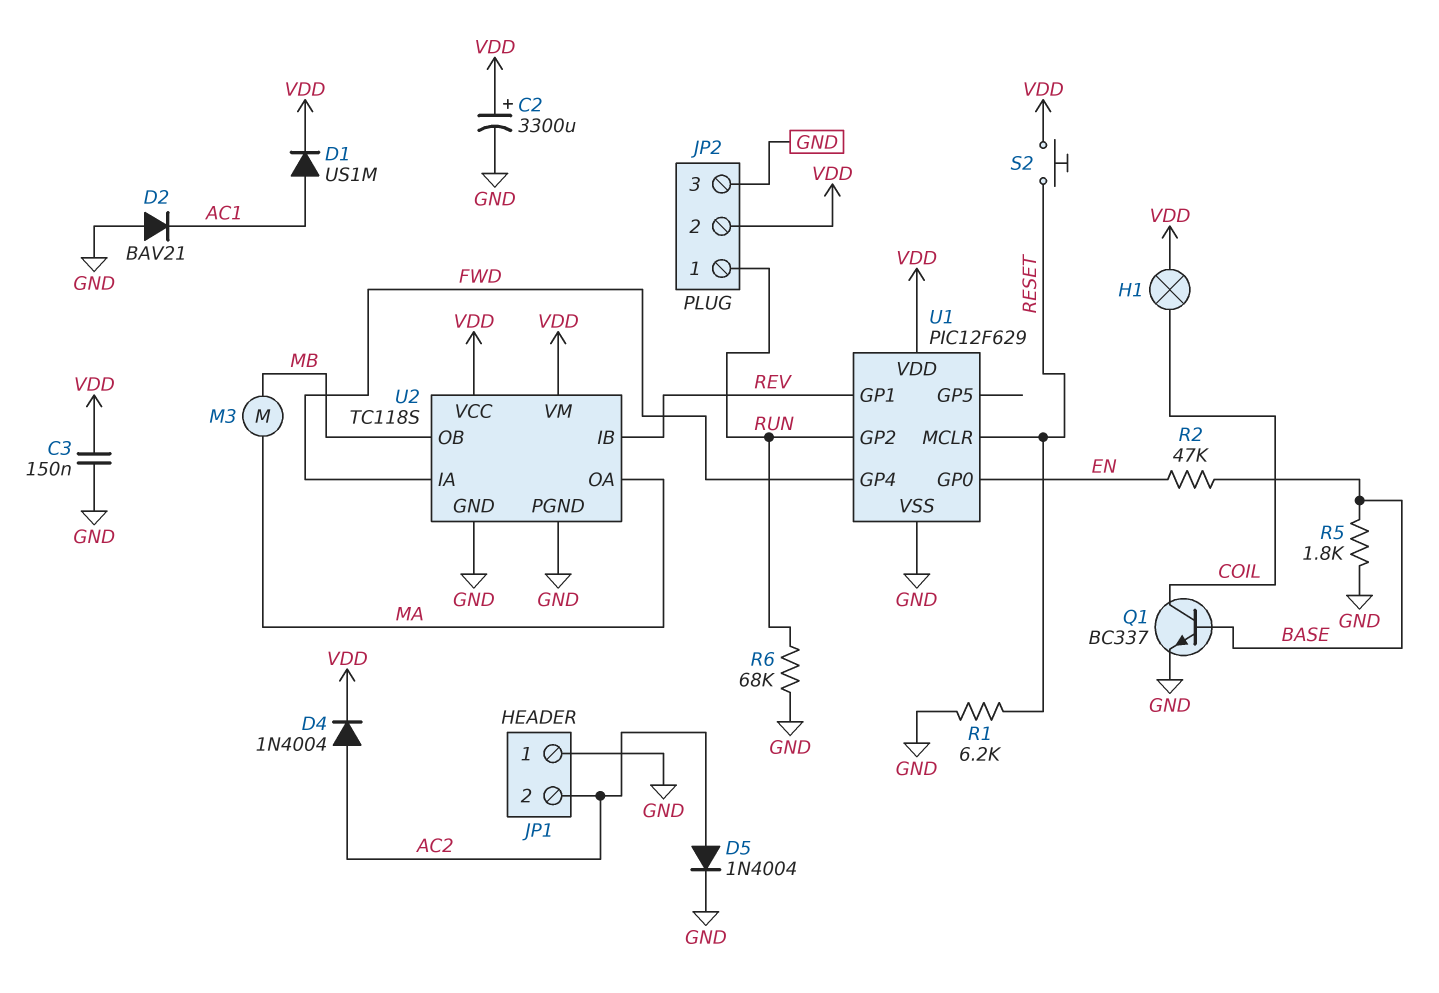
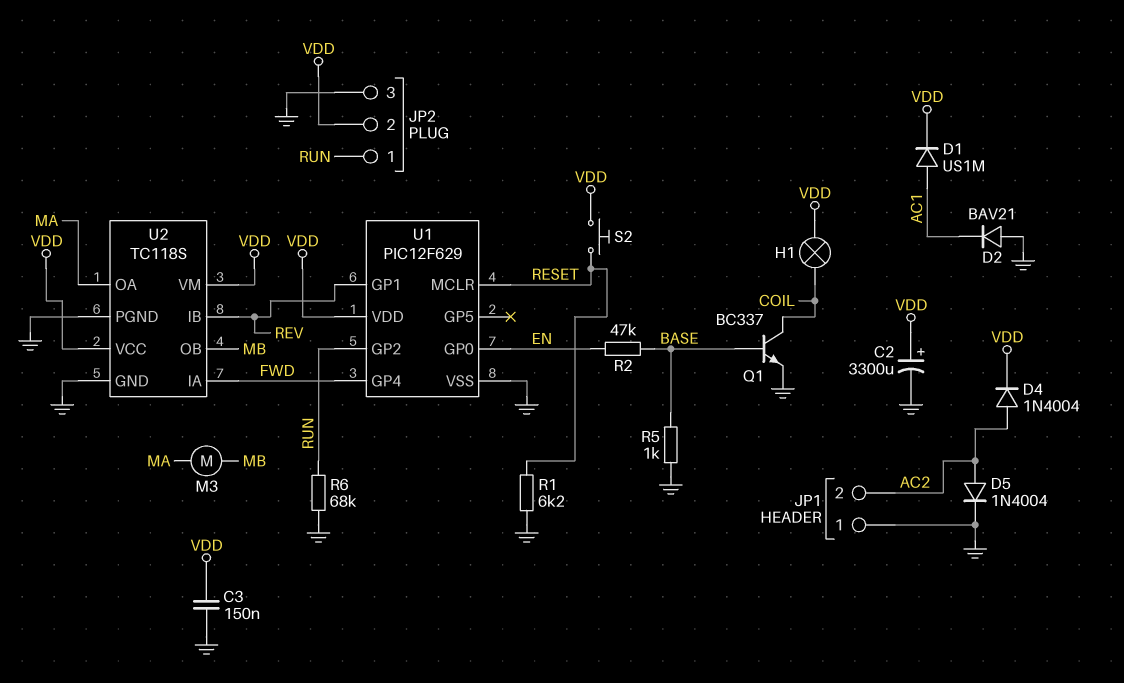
R5: 1.8k (BASE, GND) -> 1k (BASE, GND)

